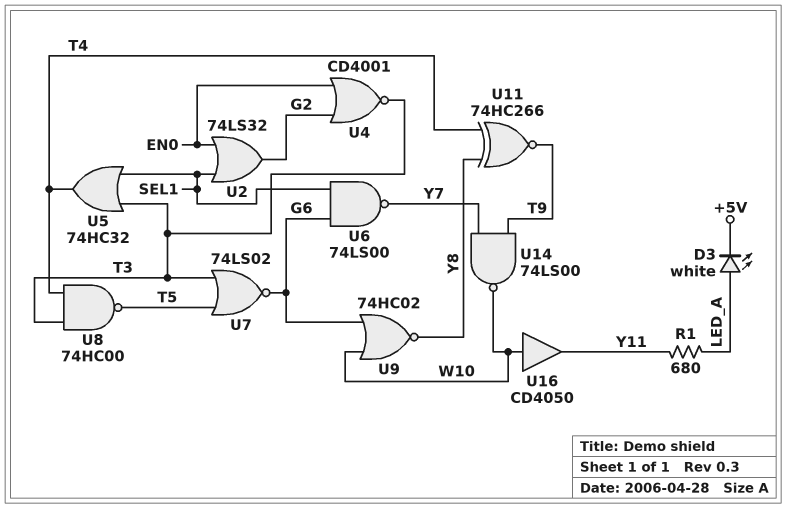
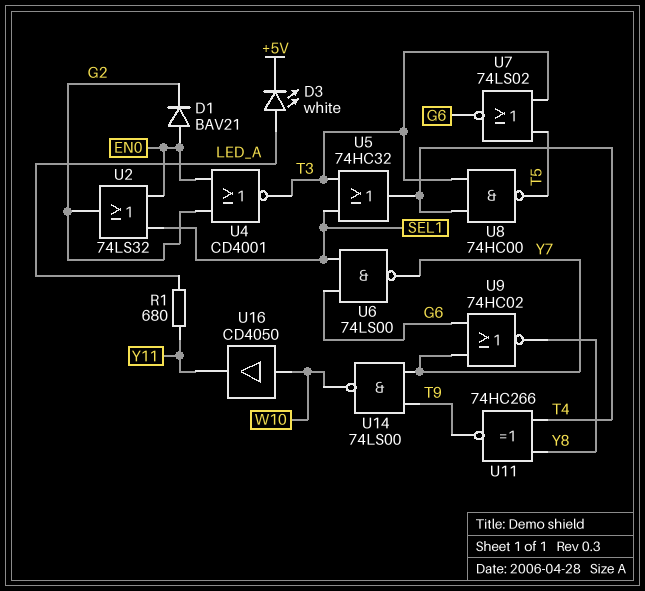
D1: none -> diode BAV21 (A EN0, K G2)
U9: NOR 74HC02 (in G6, in W10, out Y8) -> NOR 74HC02 (in G6, in Y7, out Y8)

